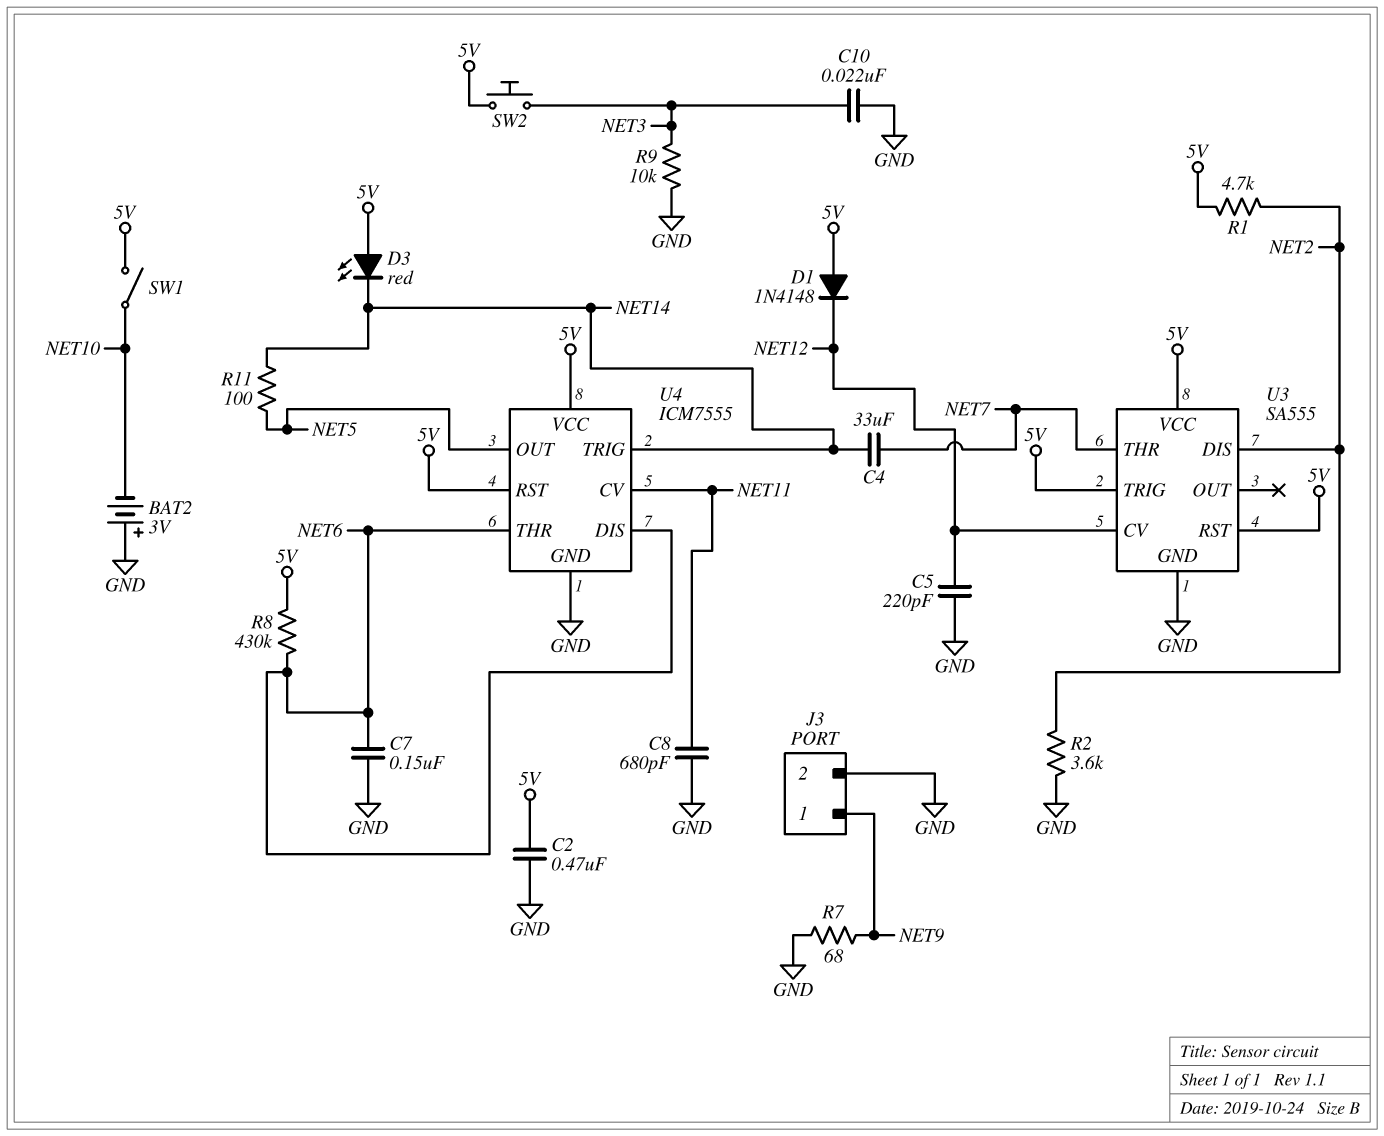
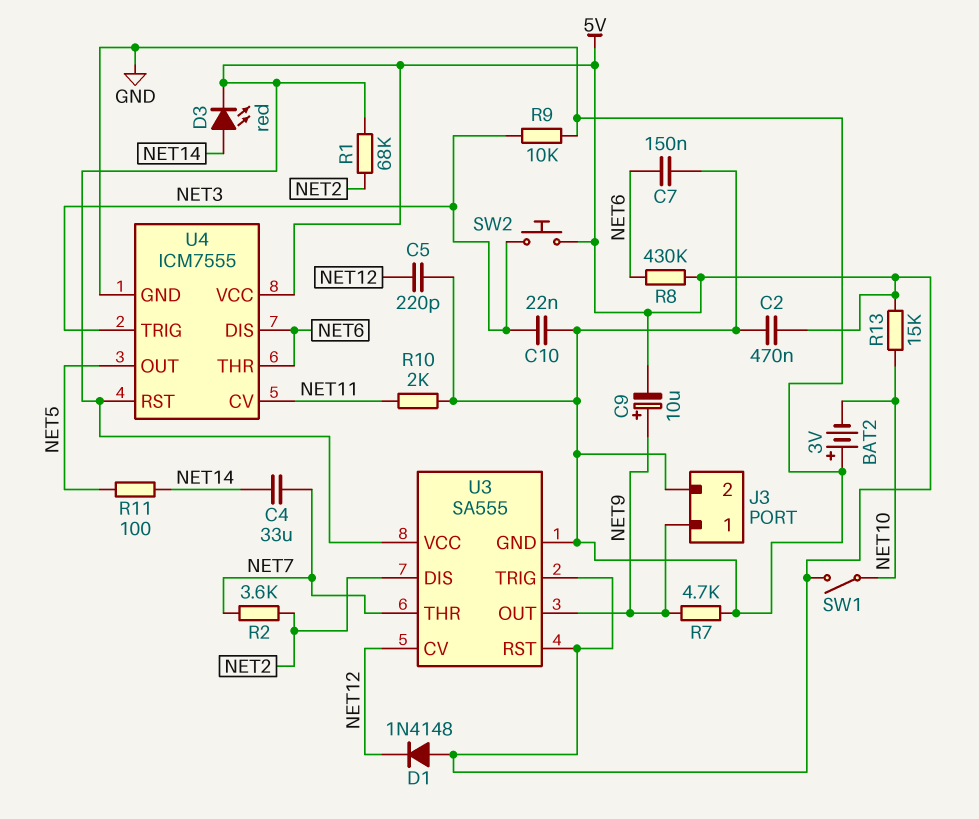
C8: 680pF (GND, NET11) -> none
C9: none -> 10uF (plus NET9, minus 5V)
D3: LED red (A 5V, K NET14) -> LED red (A NET14, K 5V)
R1: 4.7k (5V, NET2) -> 68k (5V, NET2)
R2: 3.6k (GND, NET2) -> 3.6k (NET2, NET7)
R7: 68 (GND, NET9) -> 4.7k (GND, NET9)
R10: none -> 2k (GND, NET11)
R13: none -> 15k (5V, NET10)
U3 pin OUT: none -> NET9
U4 pin TRIG: NET14 -> NET3

